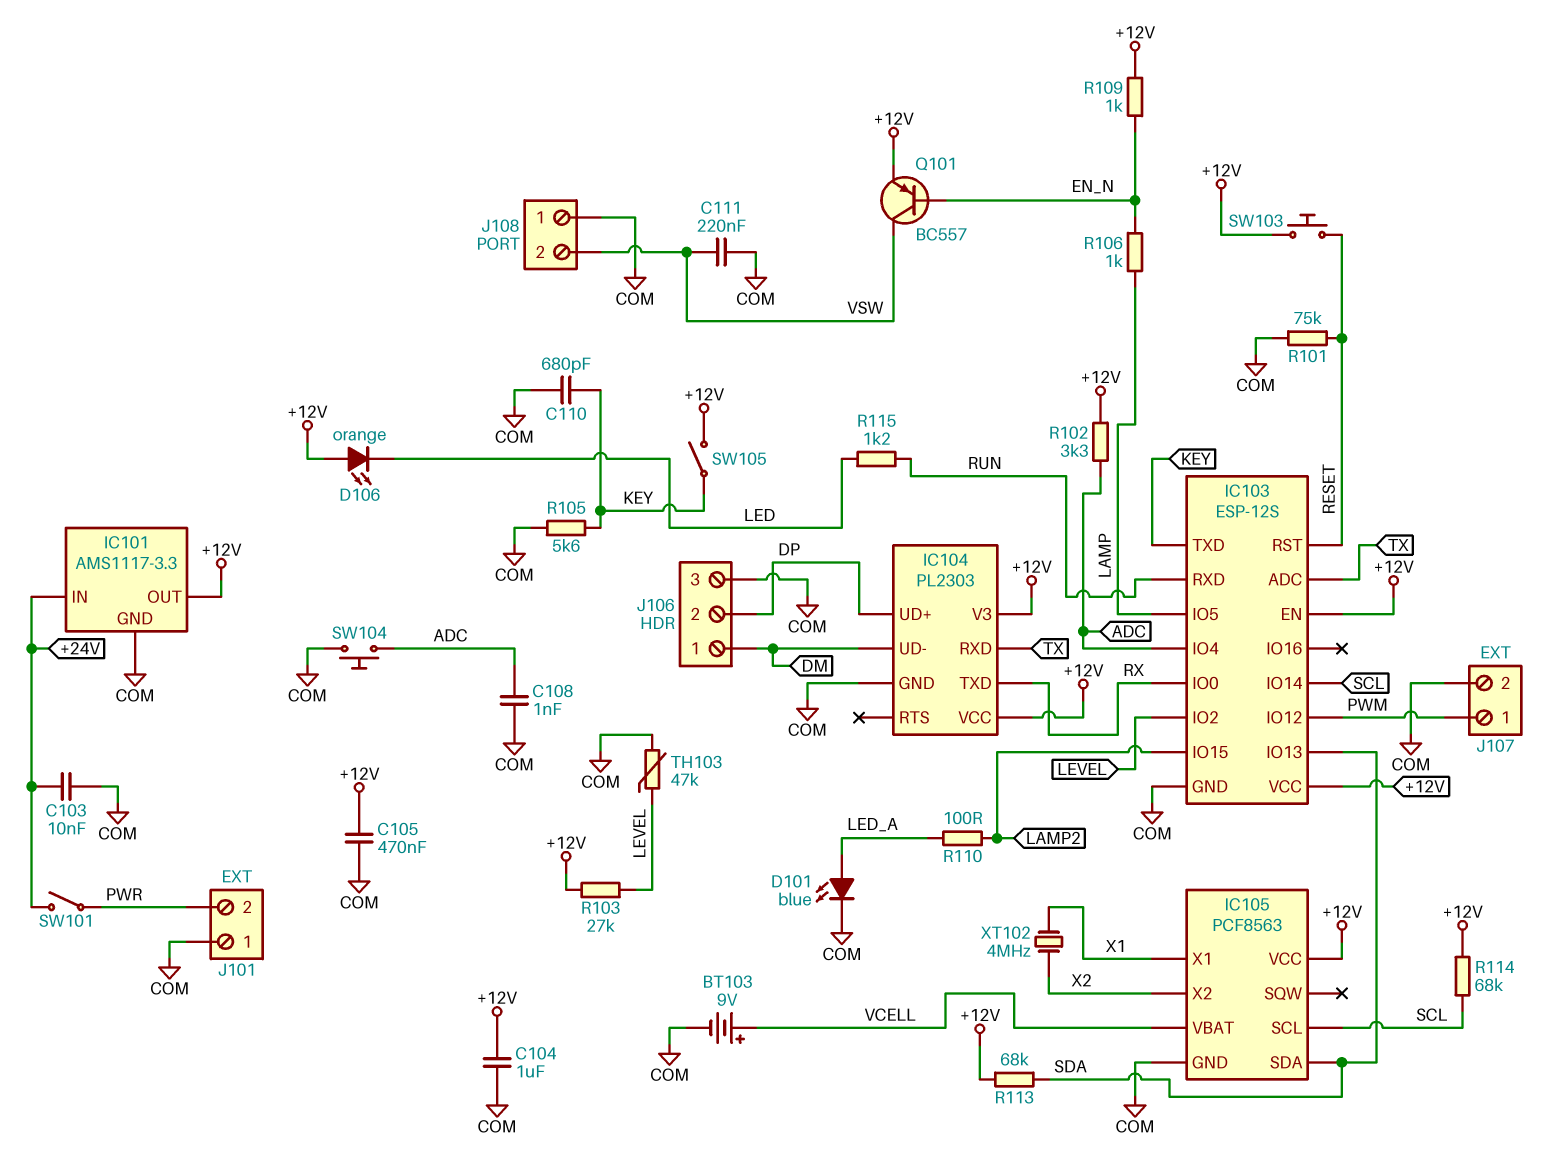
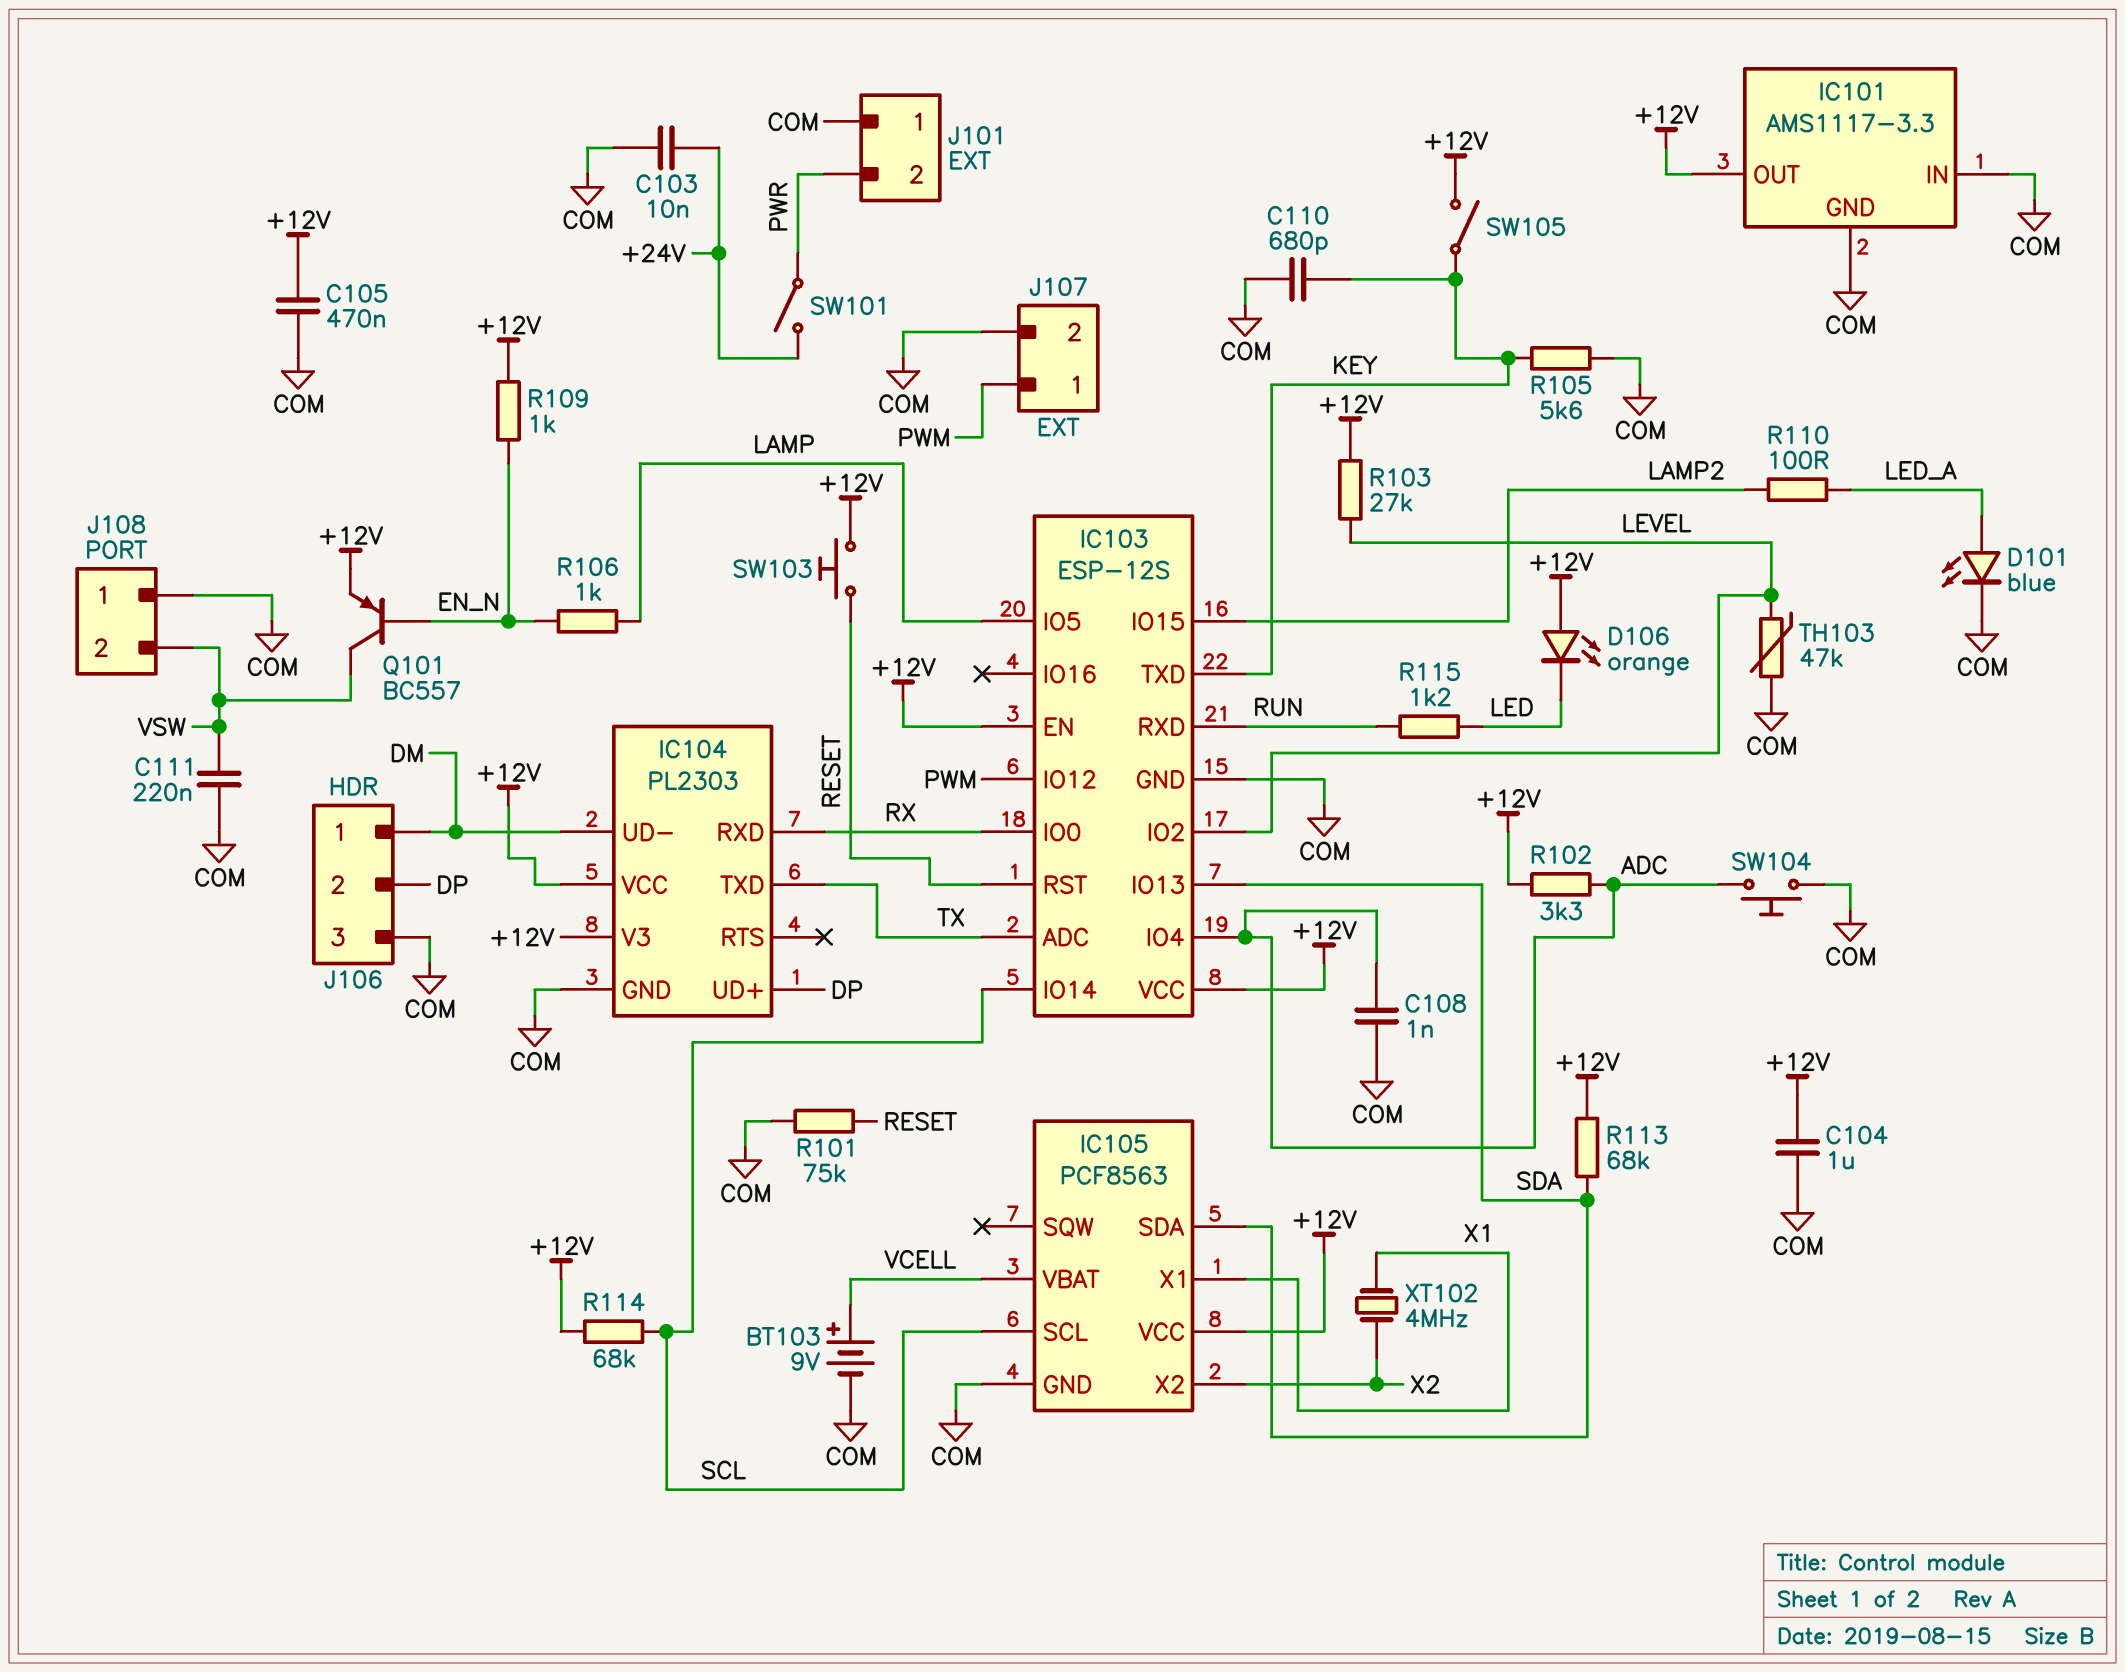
IC101 pin IN: +24V -> COM
IC104 pin RXD: TX -> RX
IC104 pin TXD: RX -> TX

